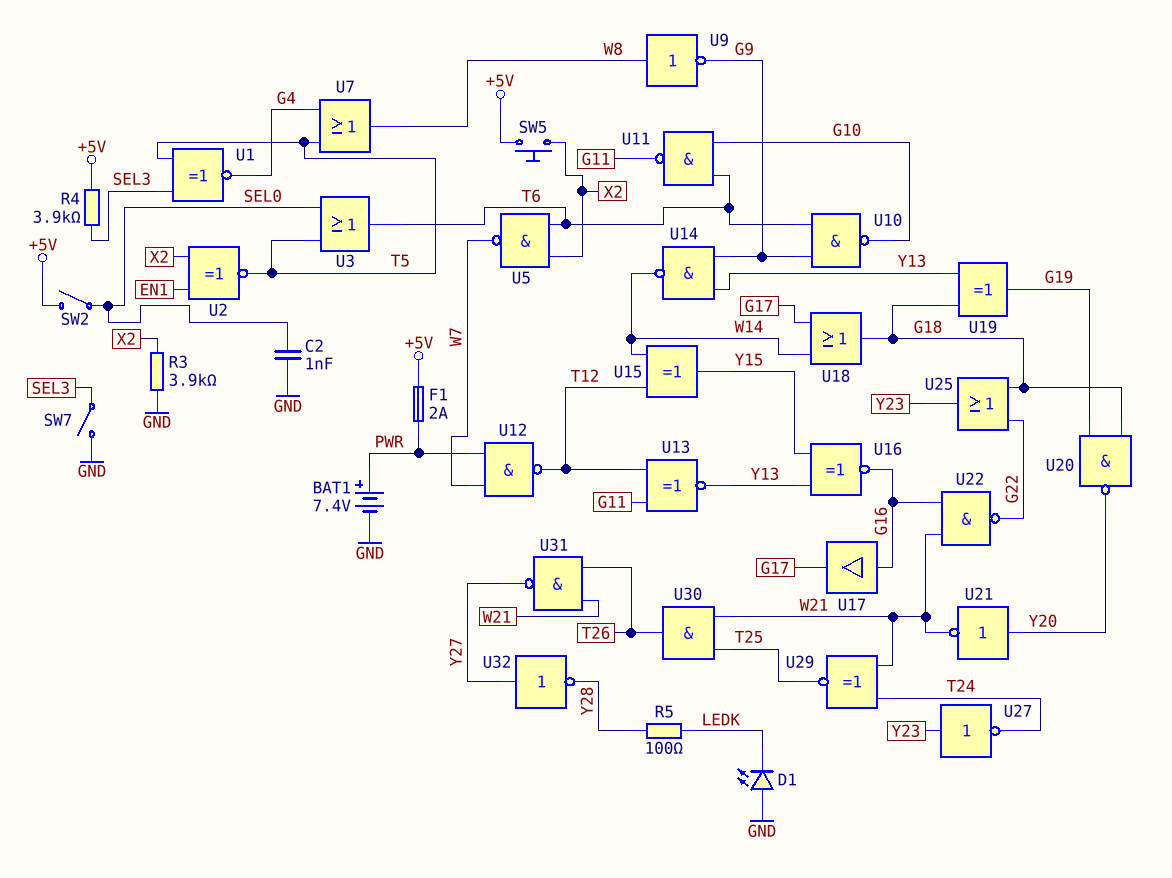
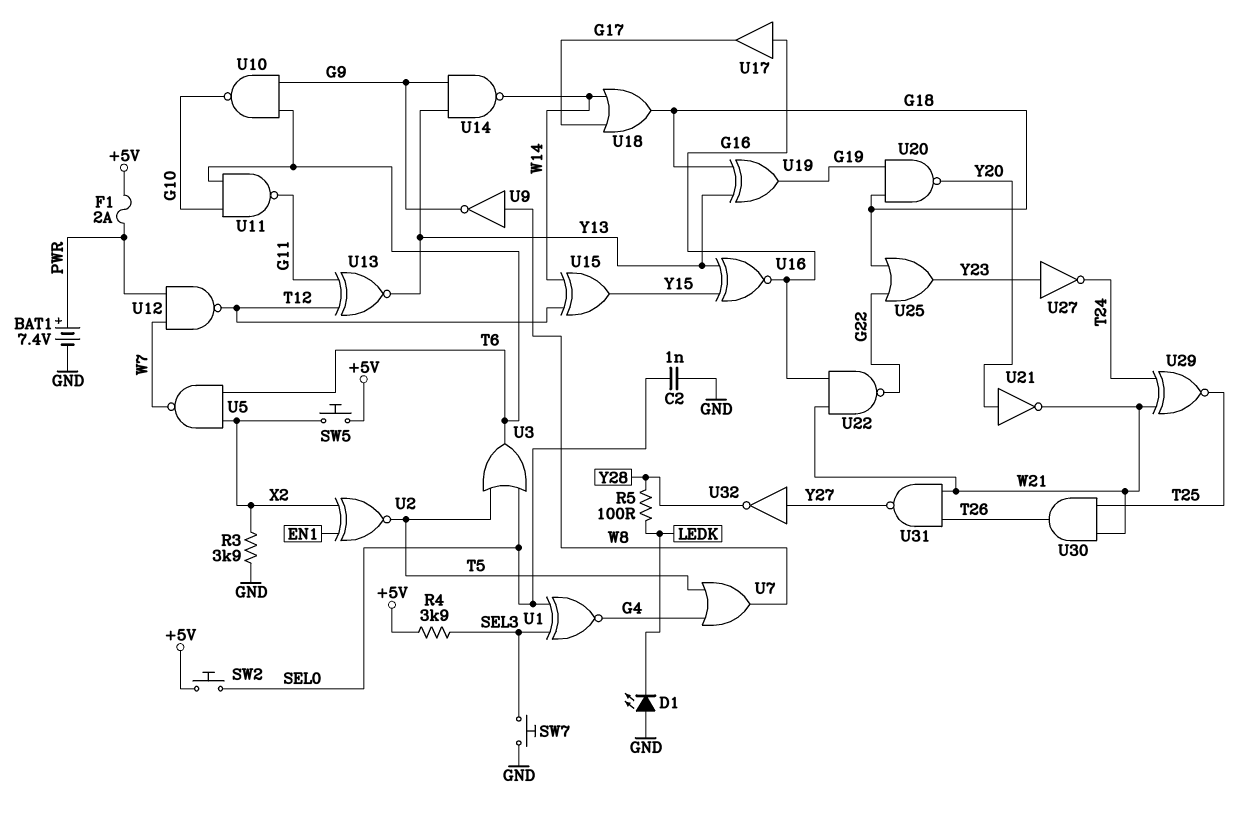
SW2: switch (+5V, SEL0) -> button (+5V, SEL0)
SW7: switch (GND, SEL3) -> button (GND, SEL3)
U1: XNOR (in SEL3, in T5, out G4) -> XNOR (in SEL0, in SEL3, out G4)

